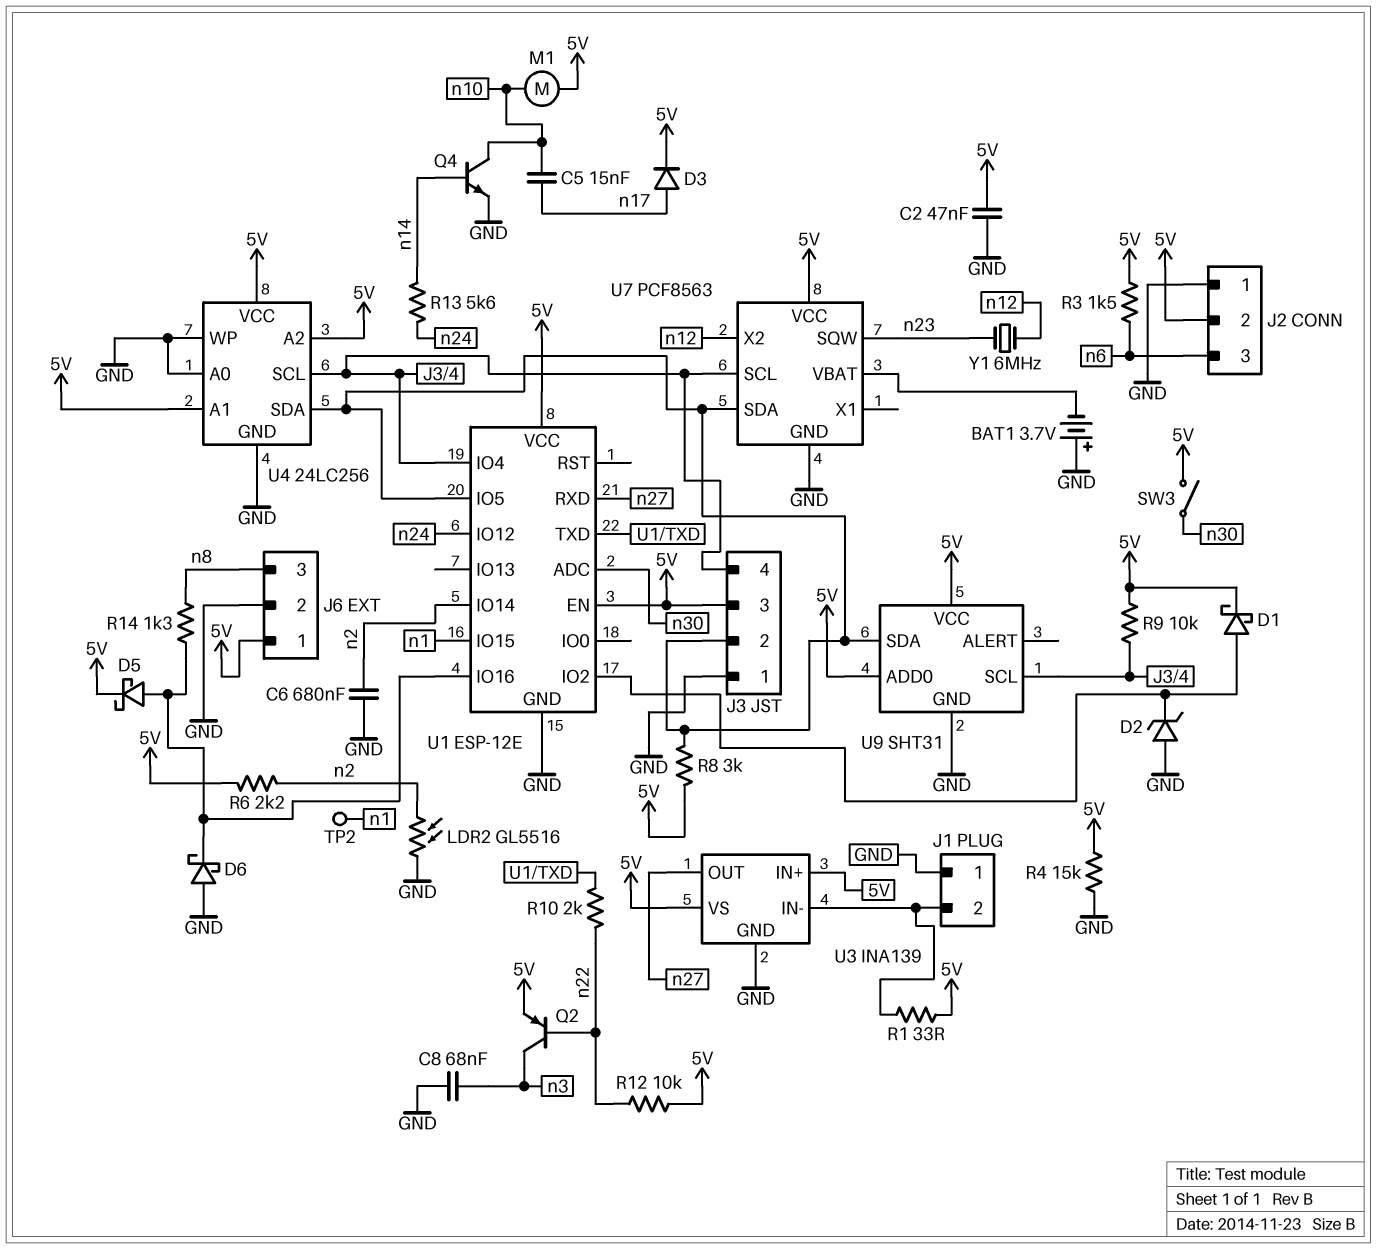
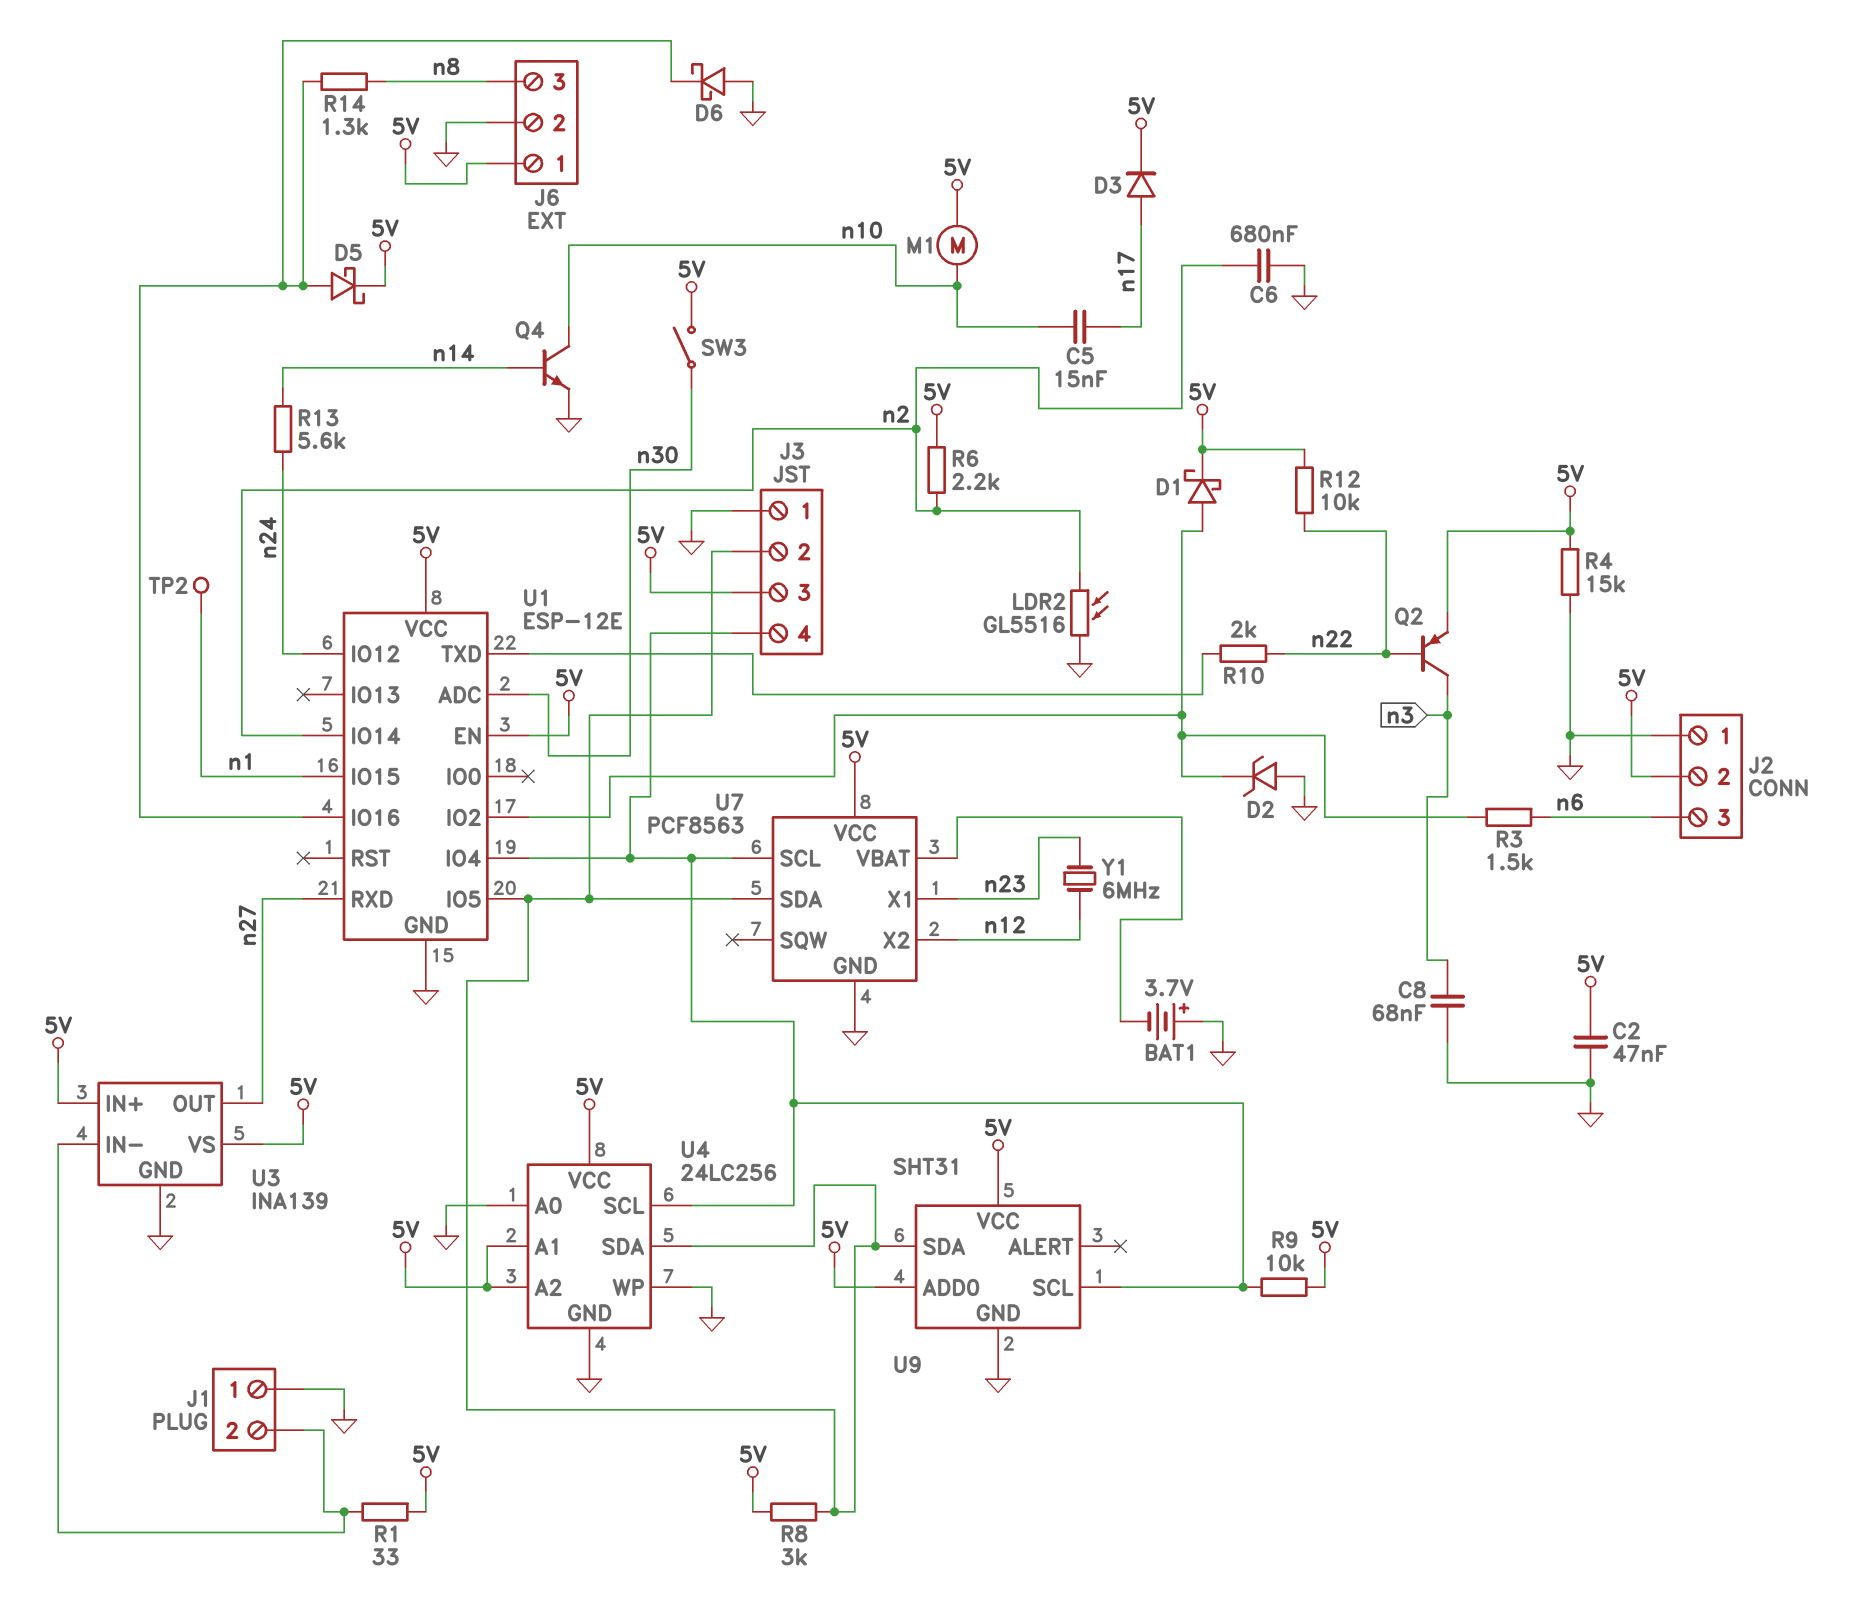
R3: 1.5k (5V, n6) -> 1.5k (U1/IO2, n6)
U7 pin SQW: n23 -> none
U7 pin X1: none -> n23

